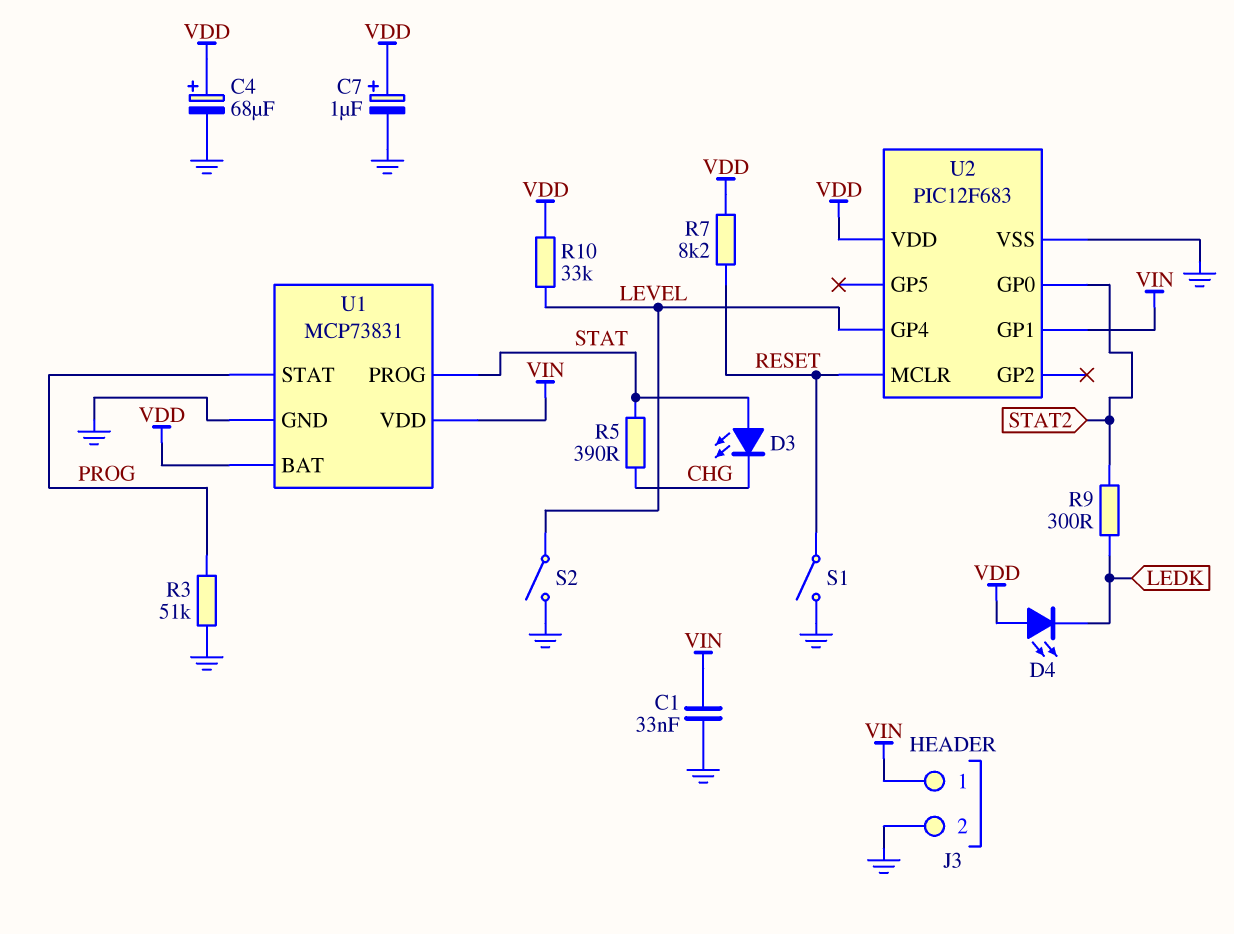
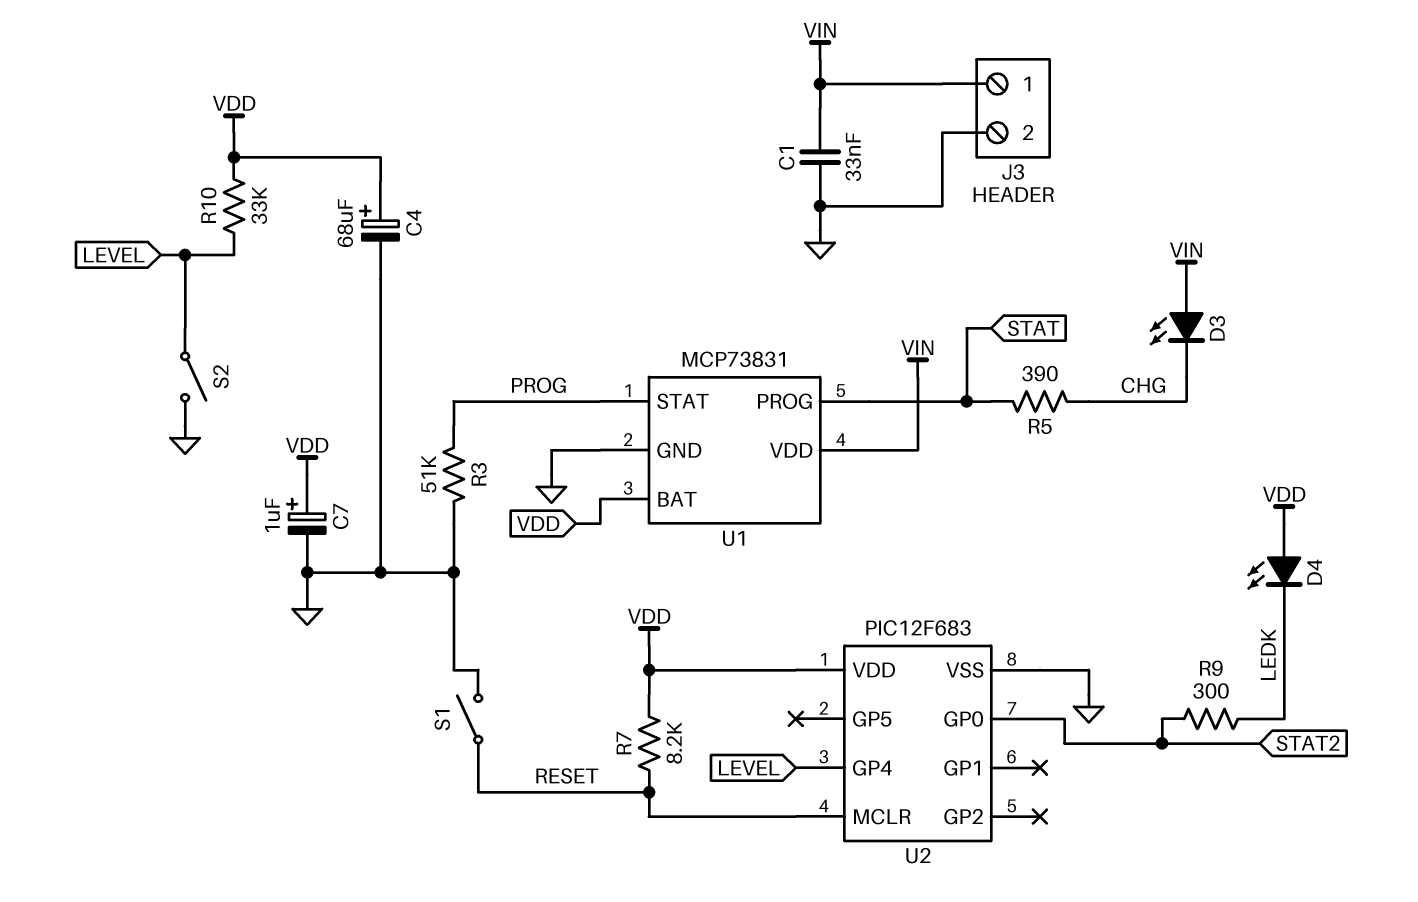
D3: LED (A STAT, K CHG) -> LED (A VIN, K CHG)
U2 pin GP1: VIN -> none

